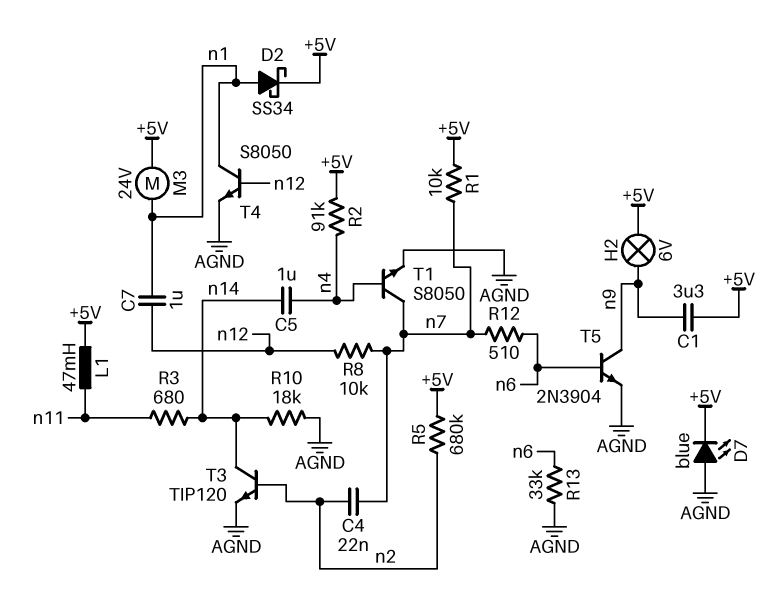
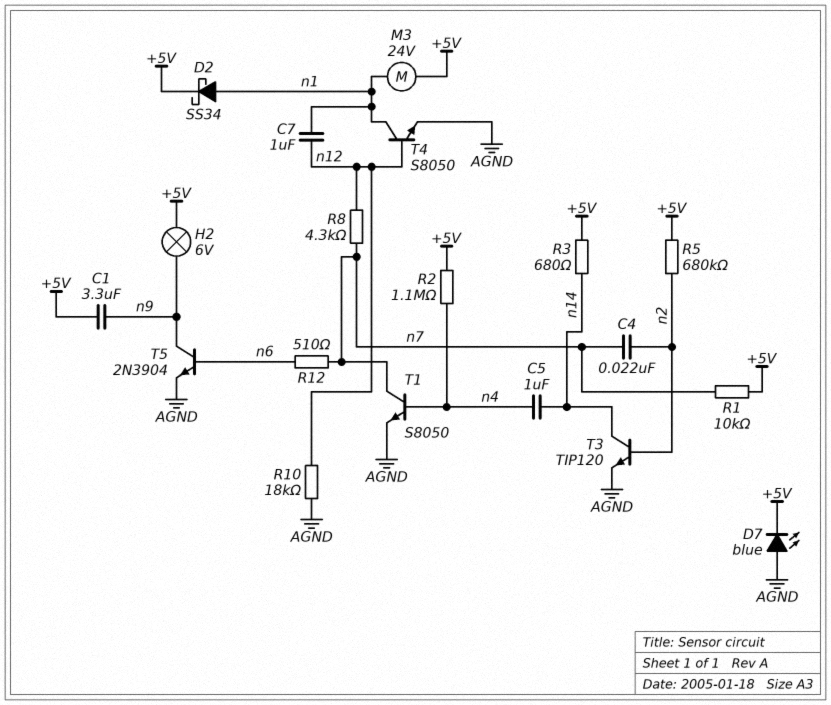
L1: 47mH (+5V, n11) -> none
R2: 91k (+5V, n4) -> 1.1M (+5V, n4)
R3: 680 (n11, n14) -> 680 (+5V, n14)
R8: 10k (n7, n12) -> 4.3k (n7, n12)
R10: 18k (AGND, n14) -> 18k (AGND, n12)
R13: 33k (AGND, n6) -> none

